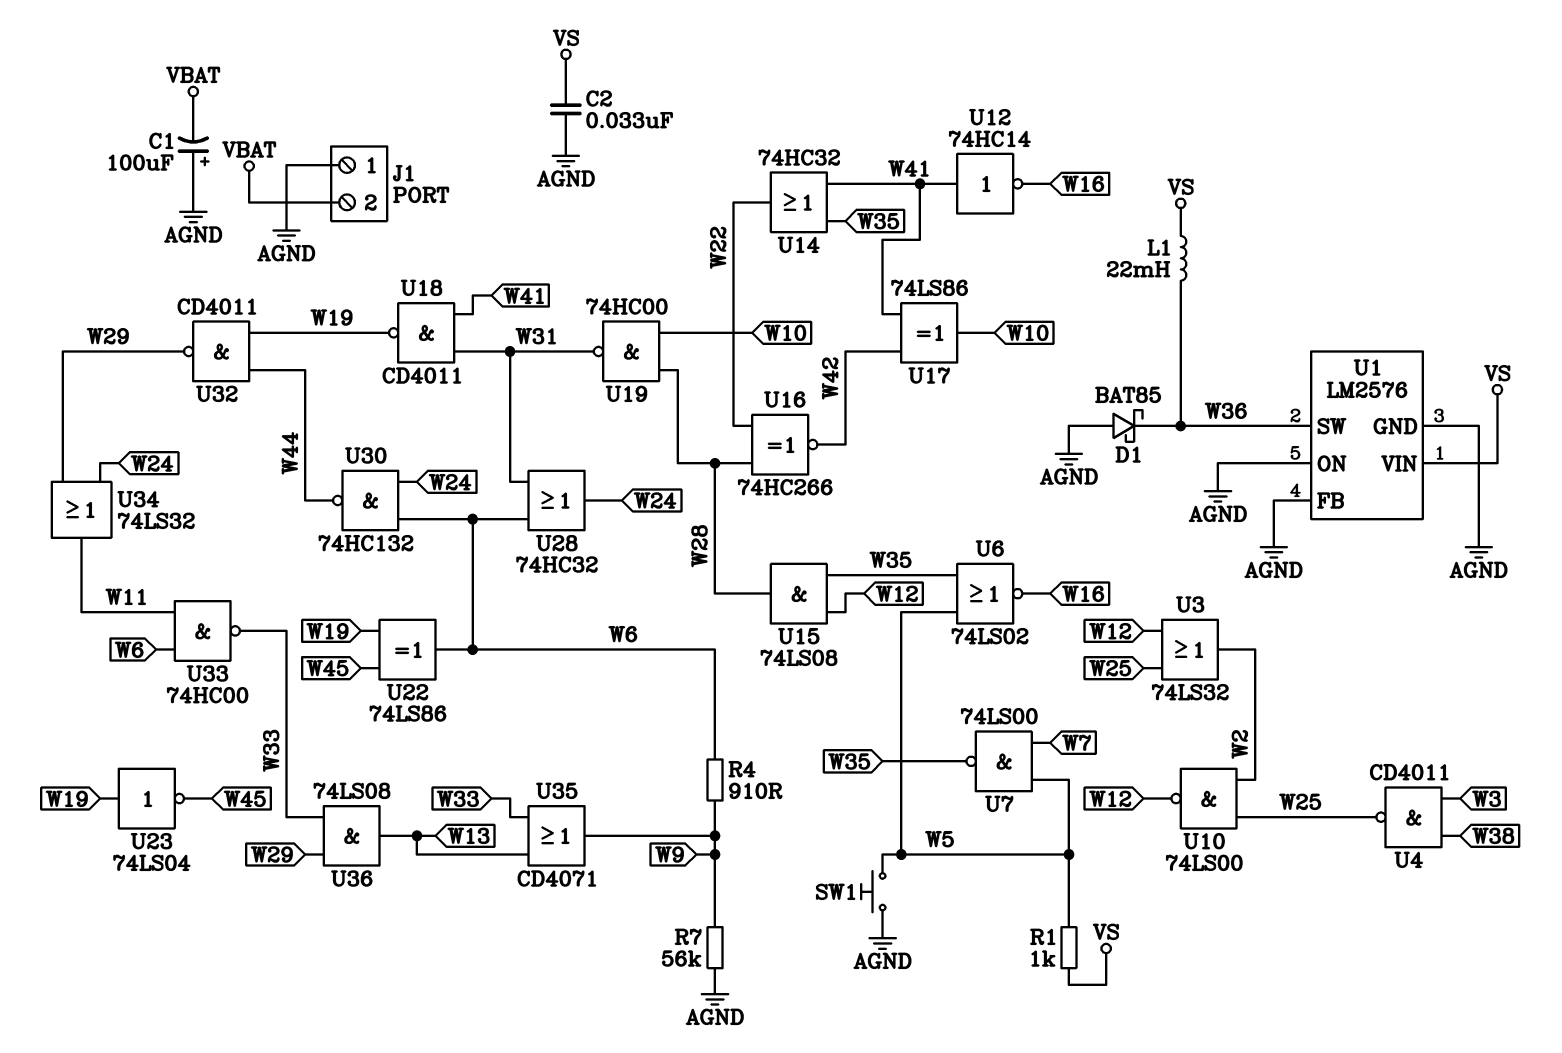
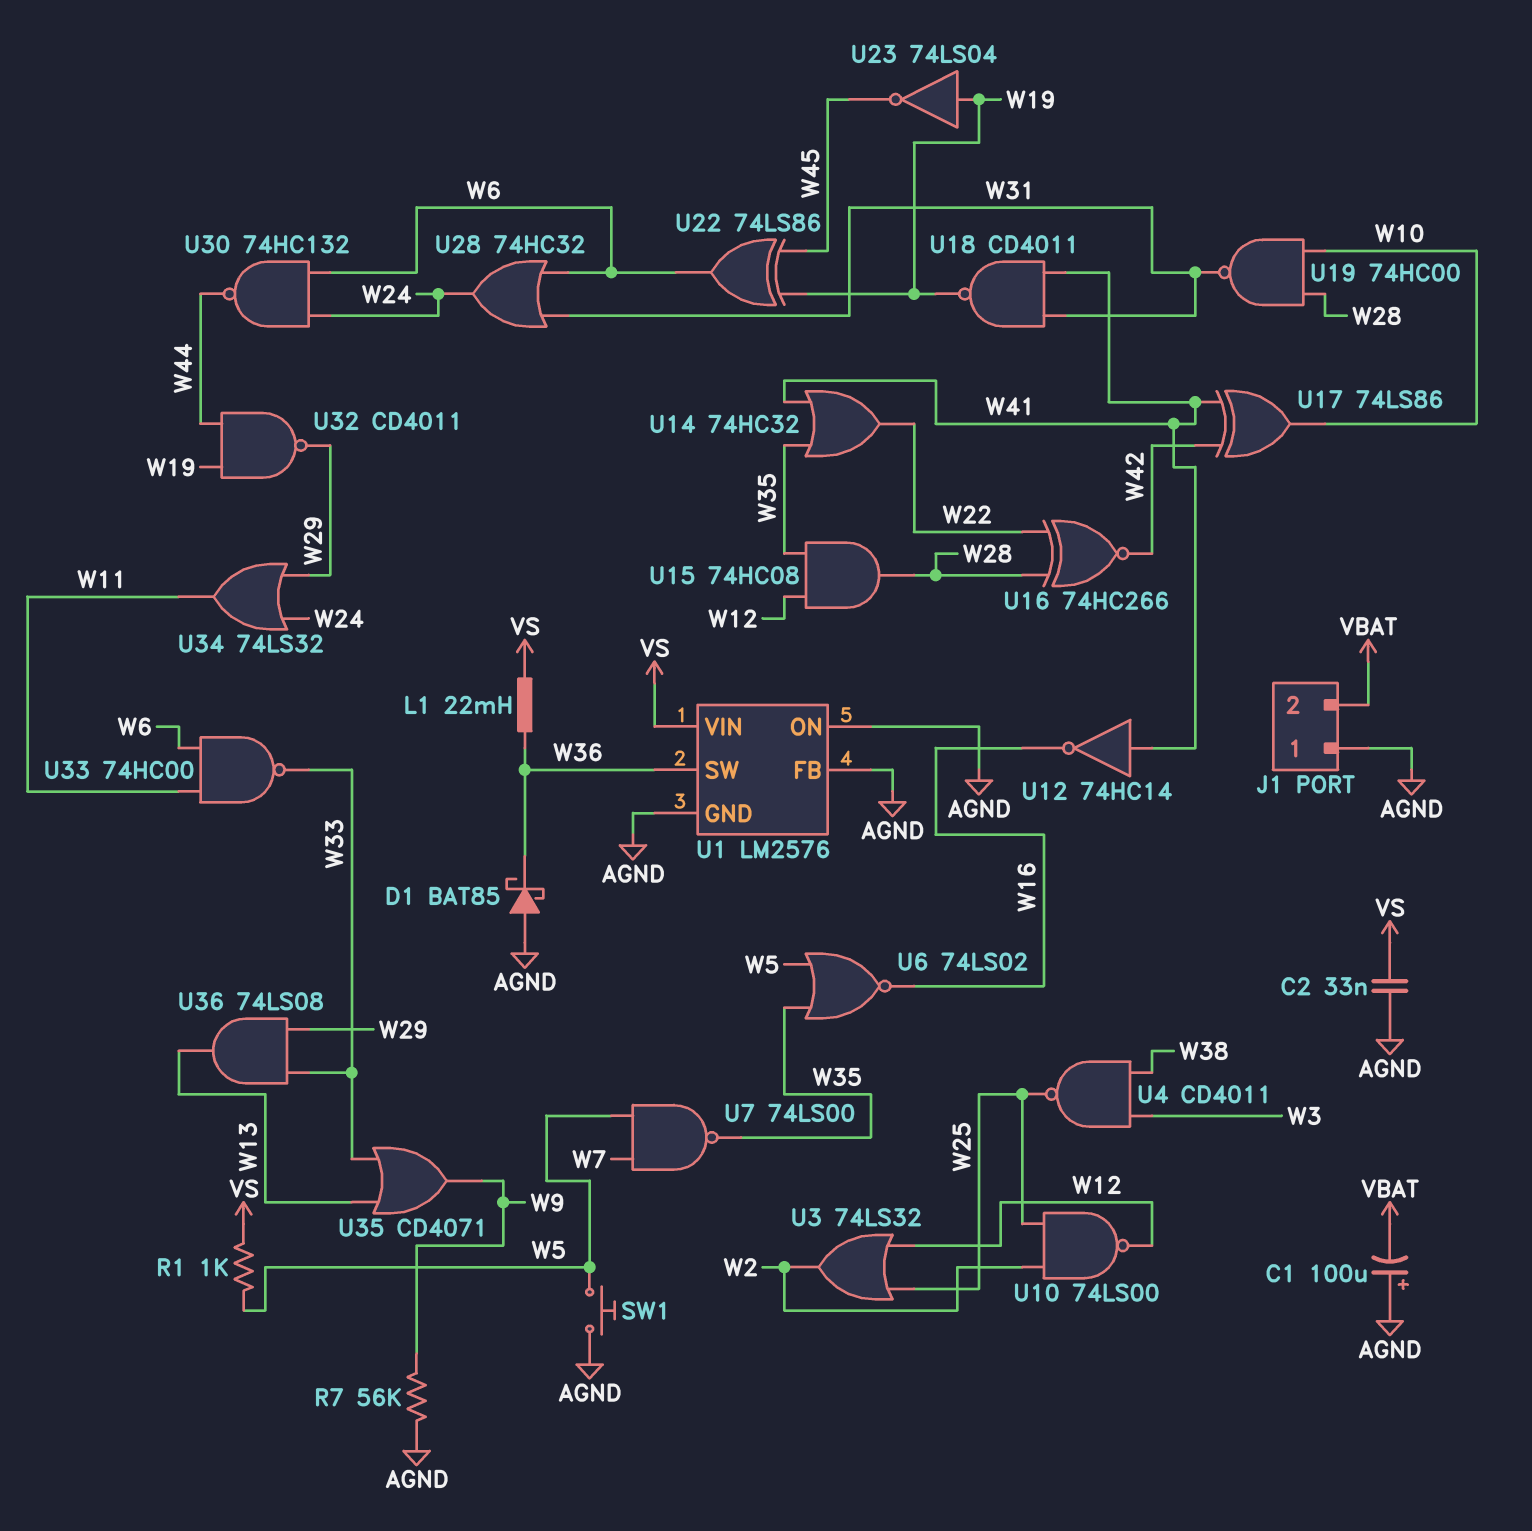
R4: 910 (W6, W9) -> none
U15: AND 74LS08 (in W12, in W35, out W28) -> AND 74HC08 (in W12, in W35, out W28)

